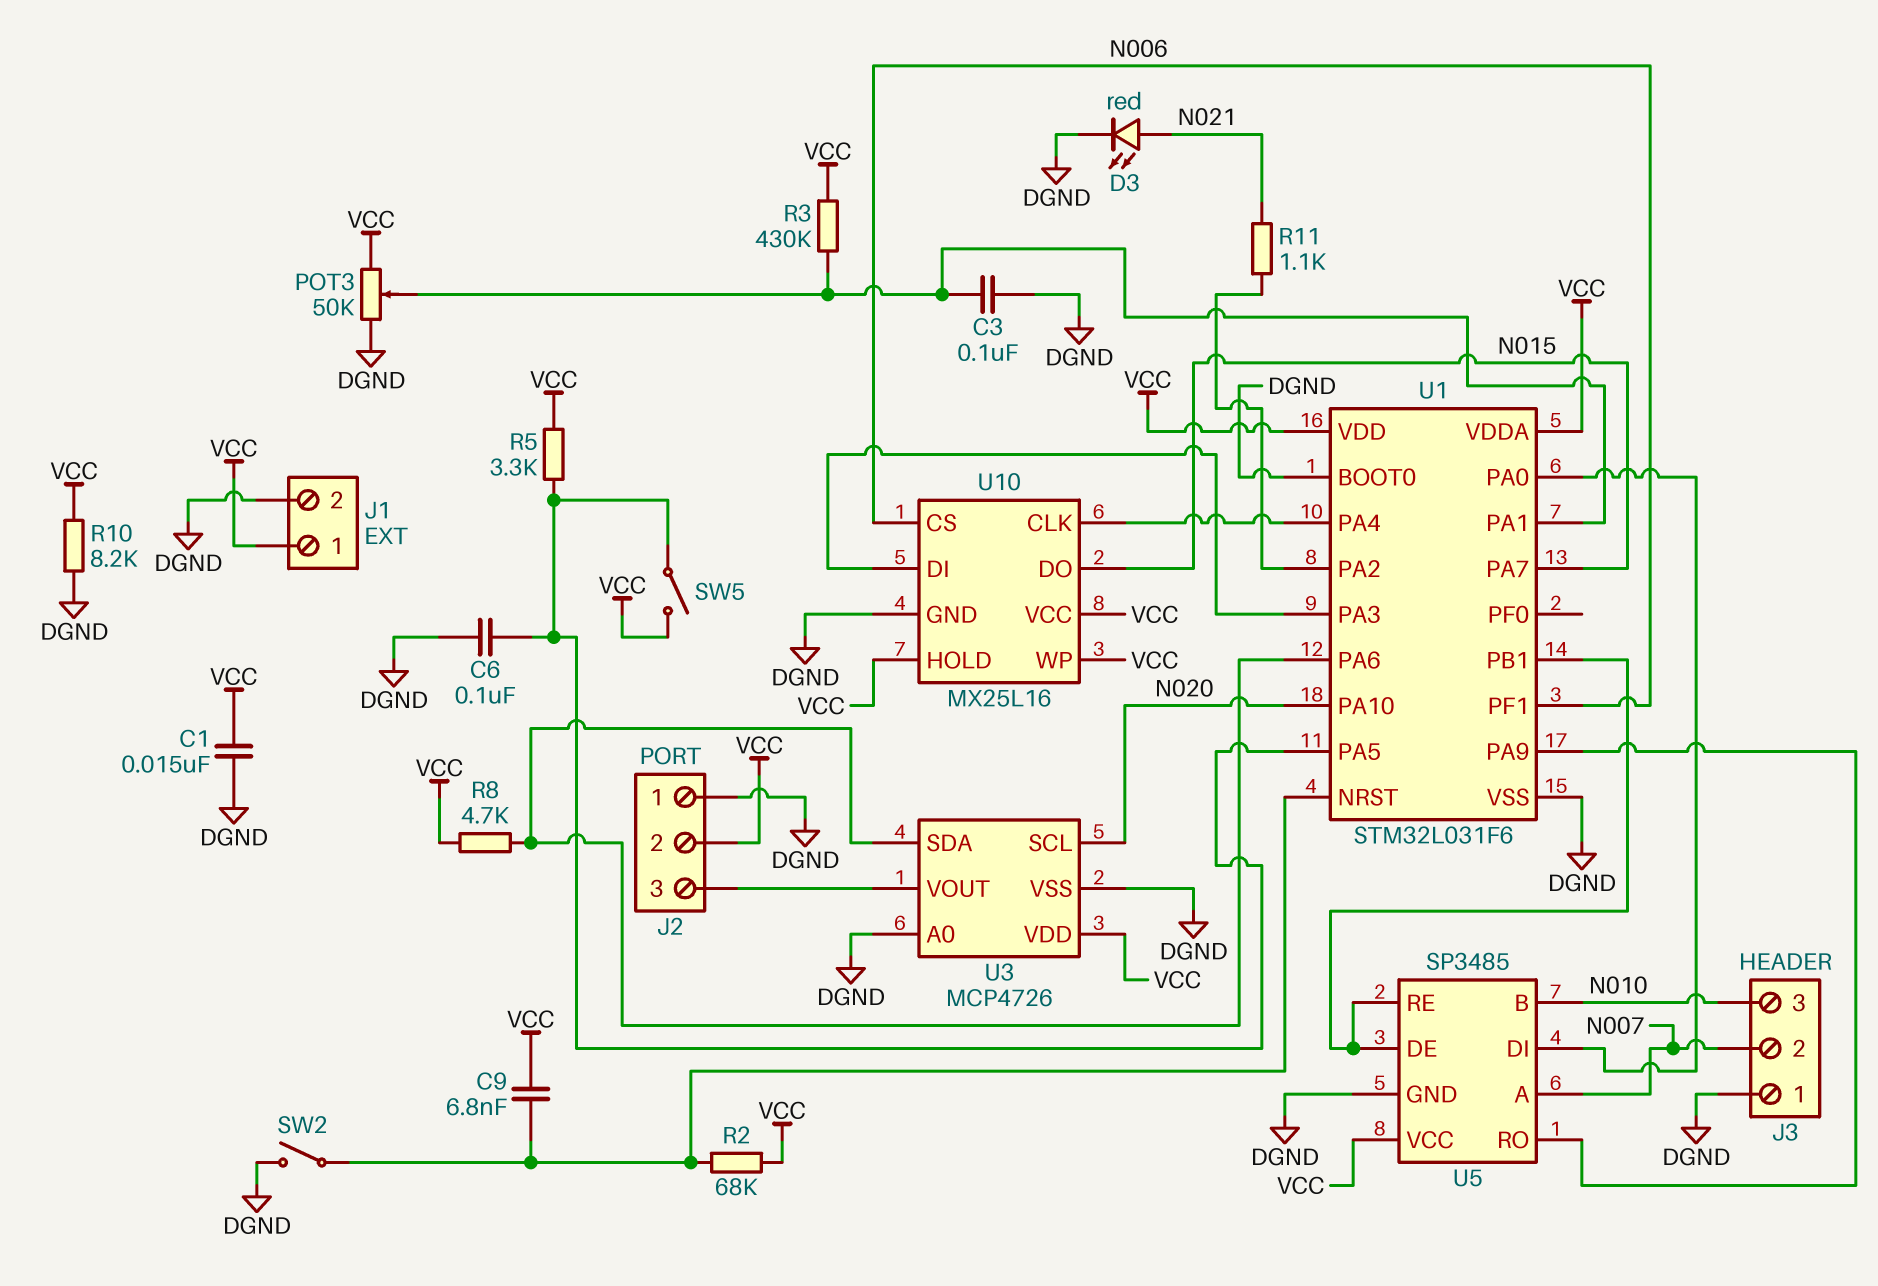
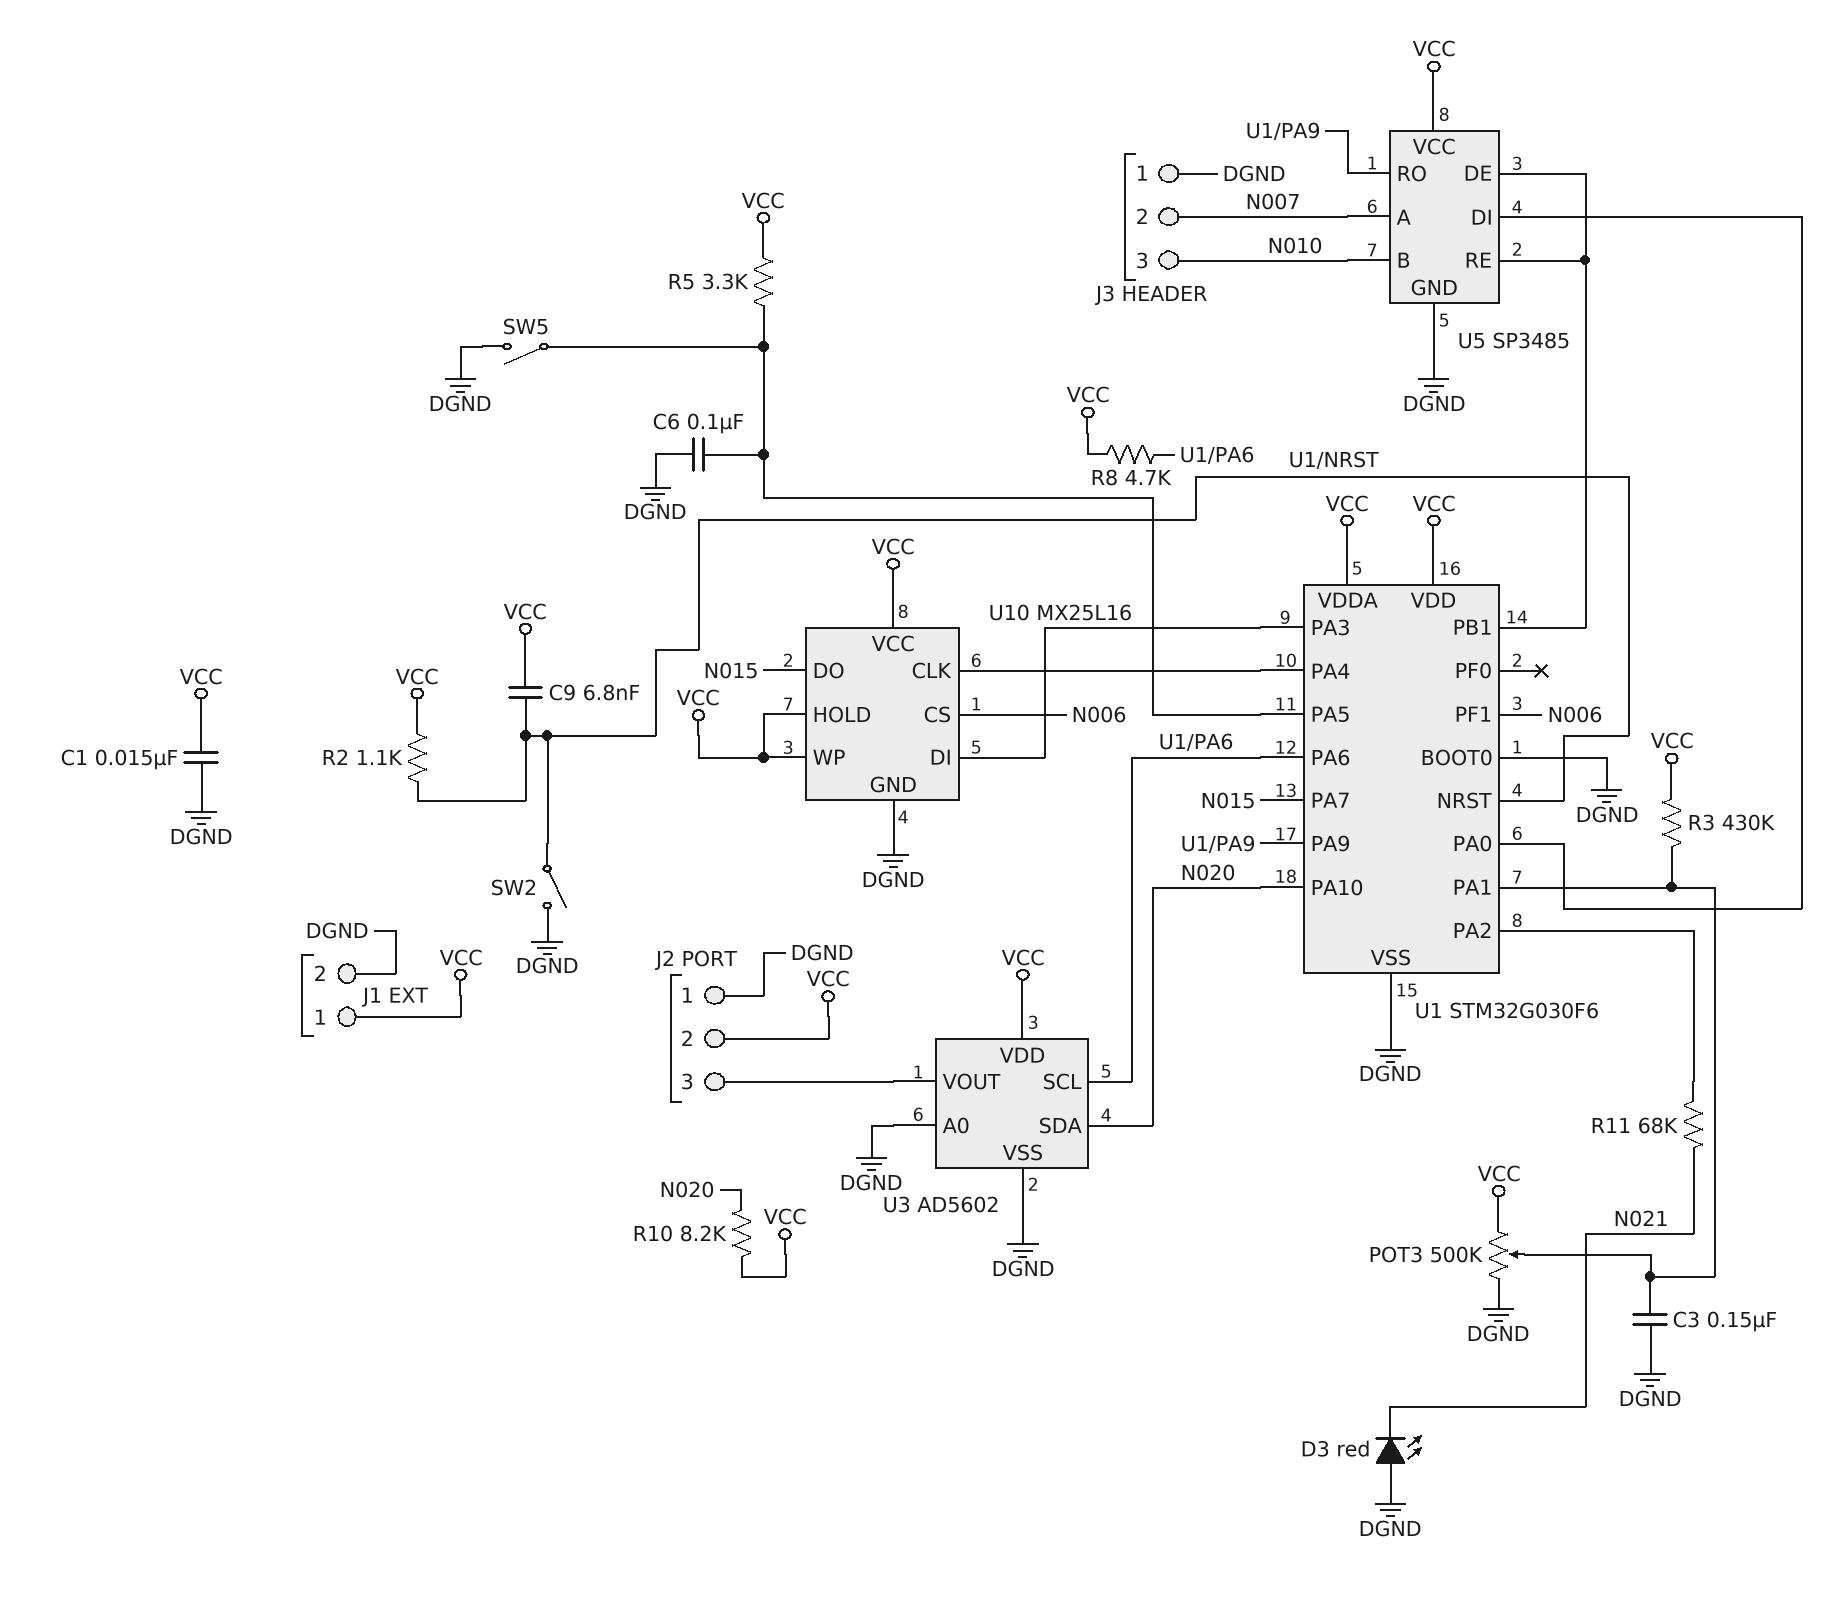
C3: 100nF (DGND, U1/PA1) -> 150nF (DGND, U1/PA1)
D3: LED red (A N021, K DGND) -> LED red (A DGND, K N021)
POT3: 50k (DGND, VCC, wiper U1/PA1) -> 500k (DGND, VCC, wiper U1/PA1)
R2: 68k (U1/NRST, VCC) -> 1.1k (U1/NRST, VCC)
R10: 8.2k (DGND, VCC) -> 8.2k (N020, VCC)
R11: 1.1k (N021, U1/PA2) -> 68k (N021, U1/PA2)
SW5: switch (U1/PA5, VCC) -> switch (DGND, U1/PA5)
U1: STM32L031F6 -> STM32G030F6
U3: MCP4726 -> AD5602
U3 pin SCL: N020 -> U1/PA6
U3 pin SDA: U1/PA6 -> N020

